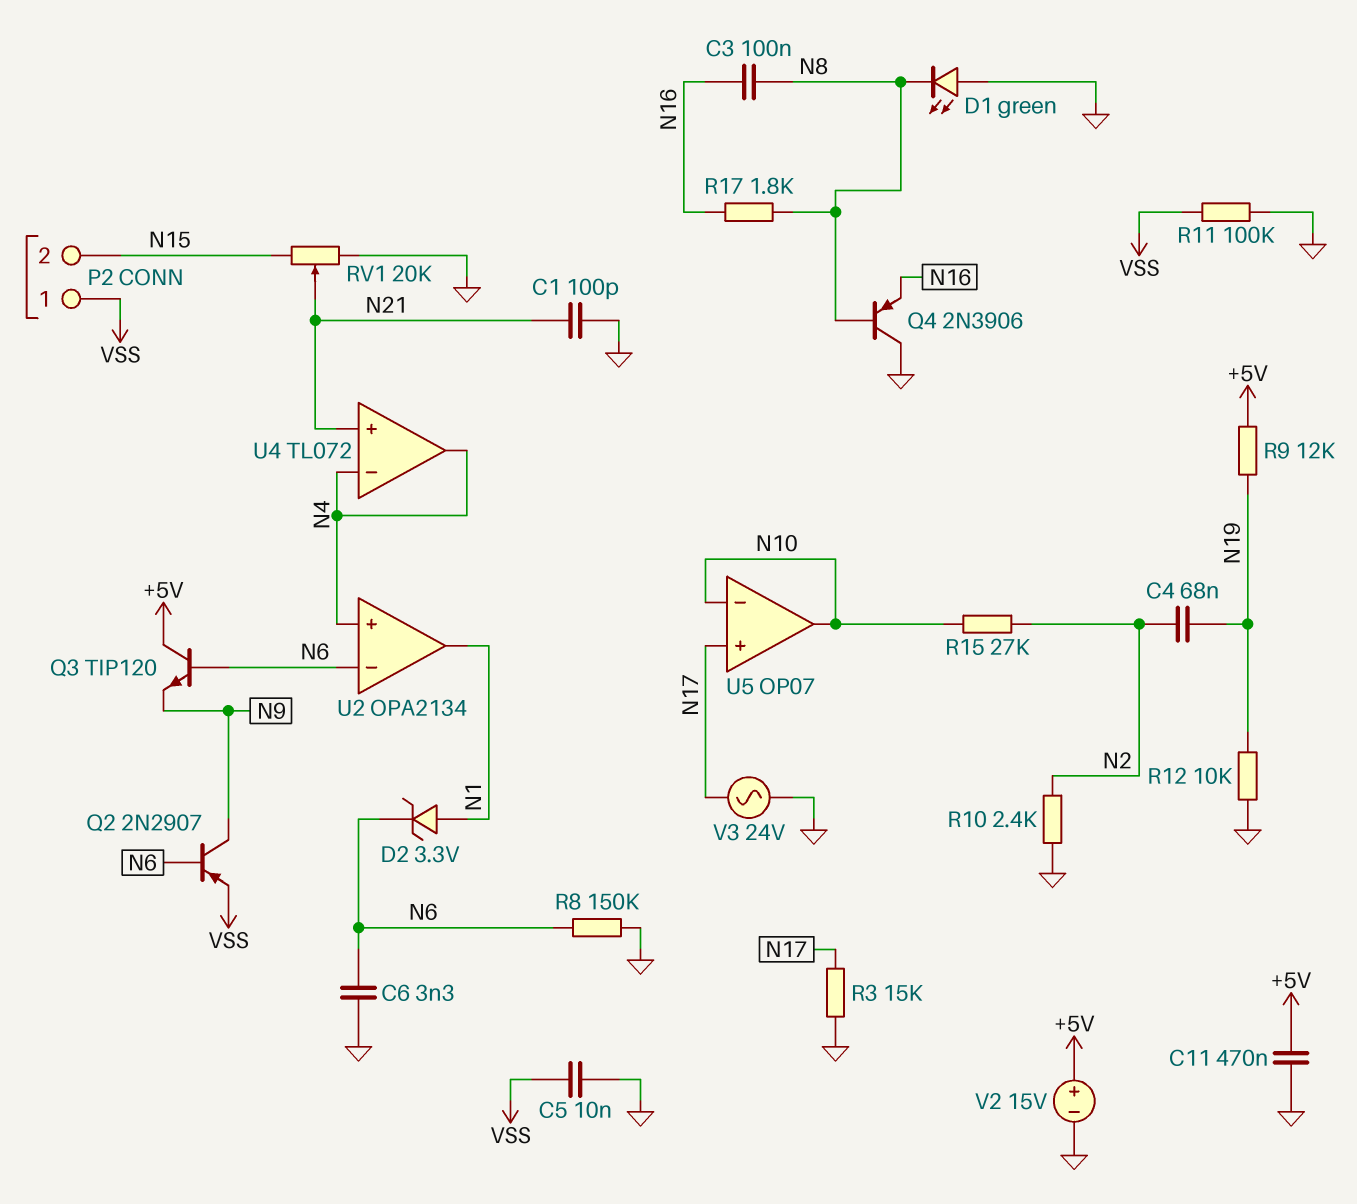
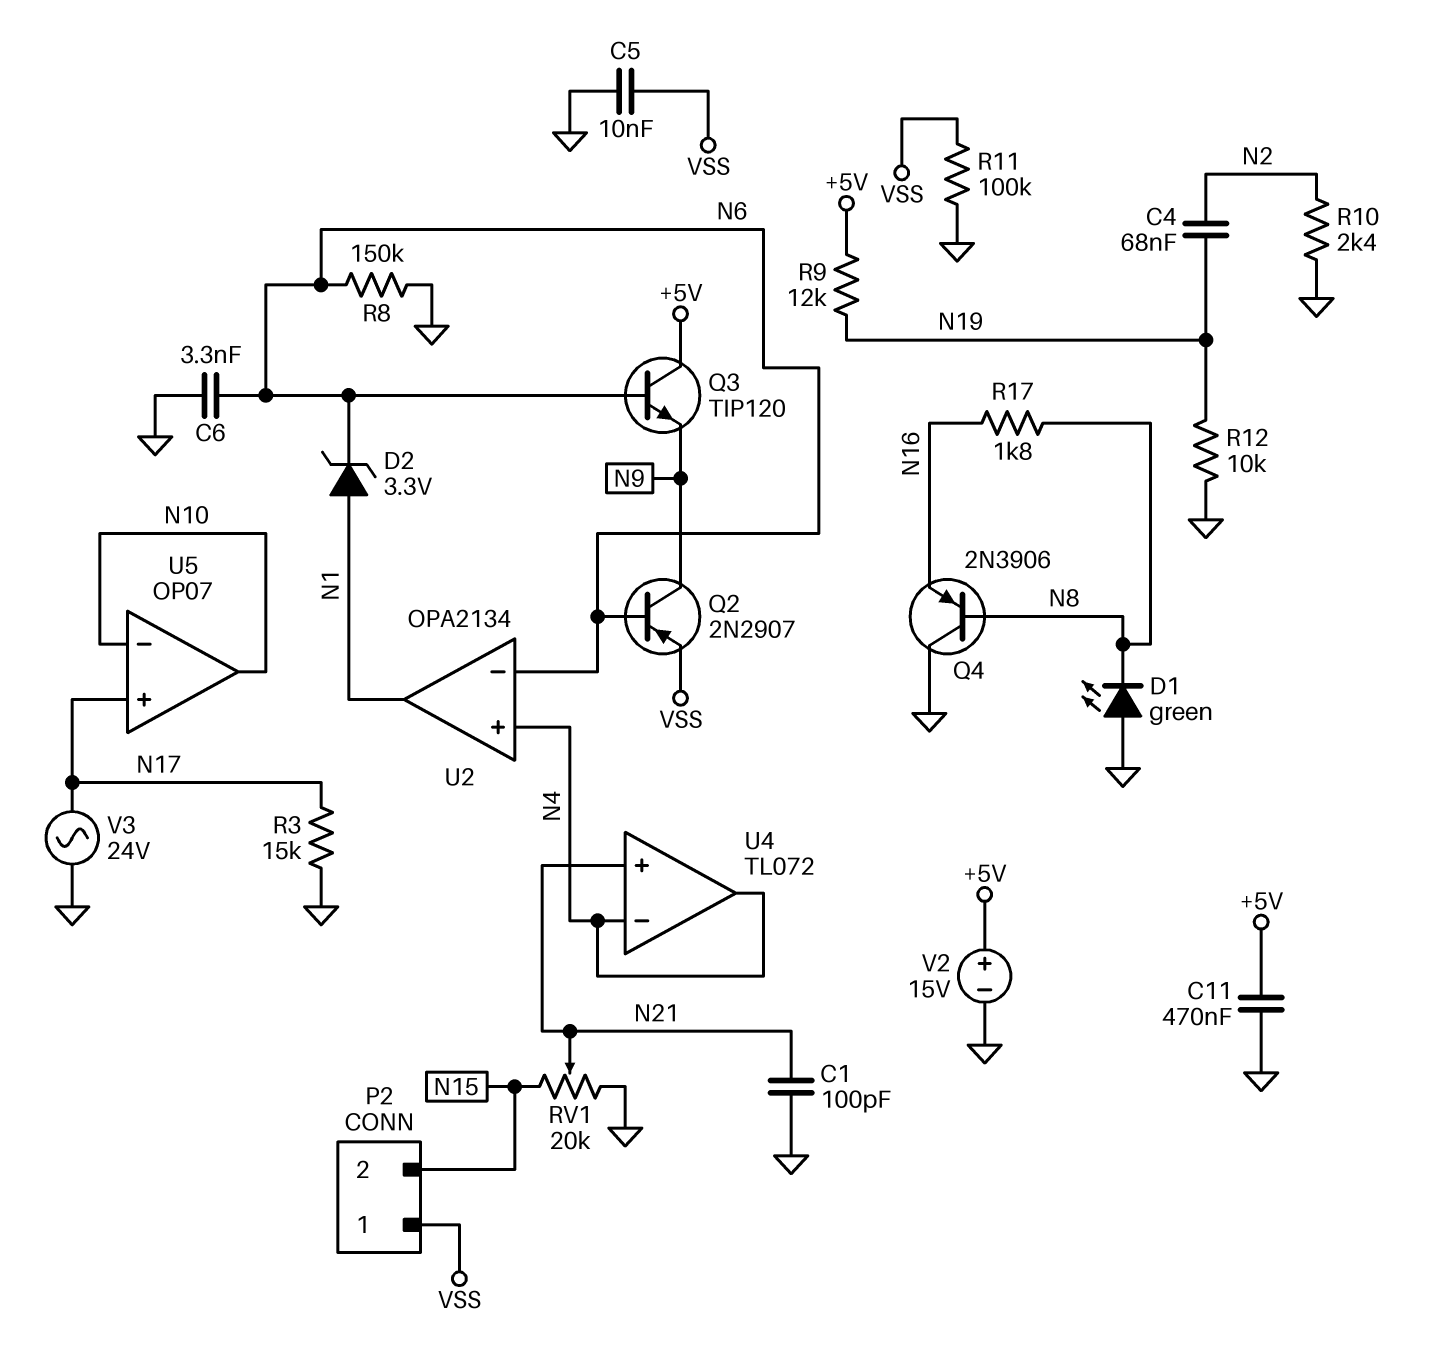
C3: 100nF (N8, N16) -> none
R15: 27k (N2, N10) -> none

